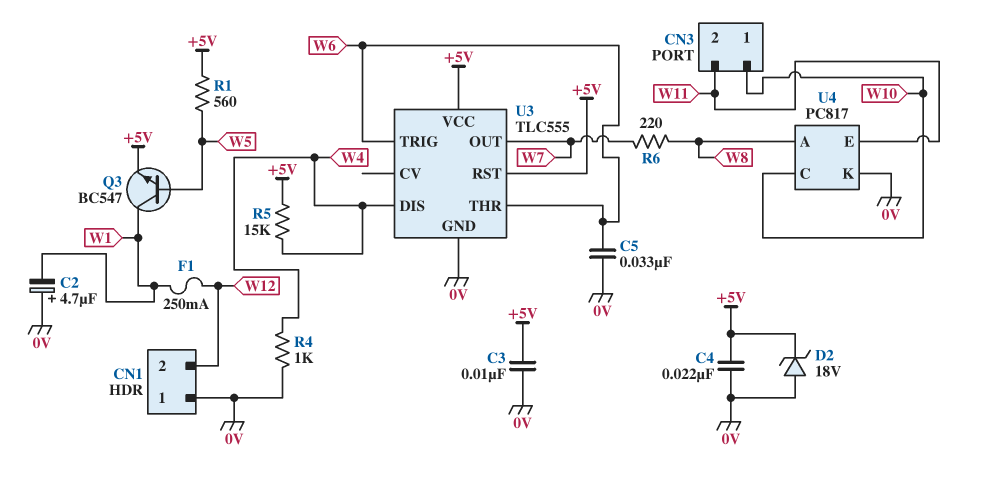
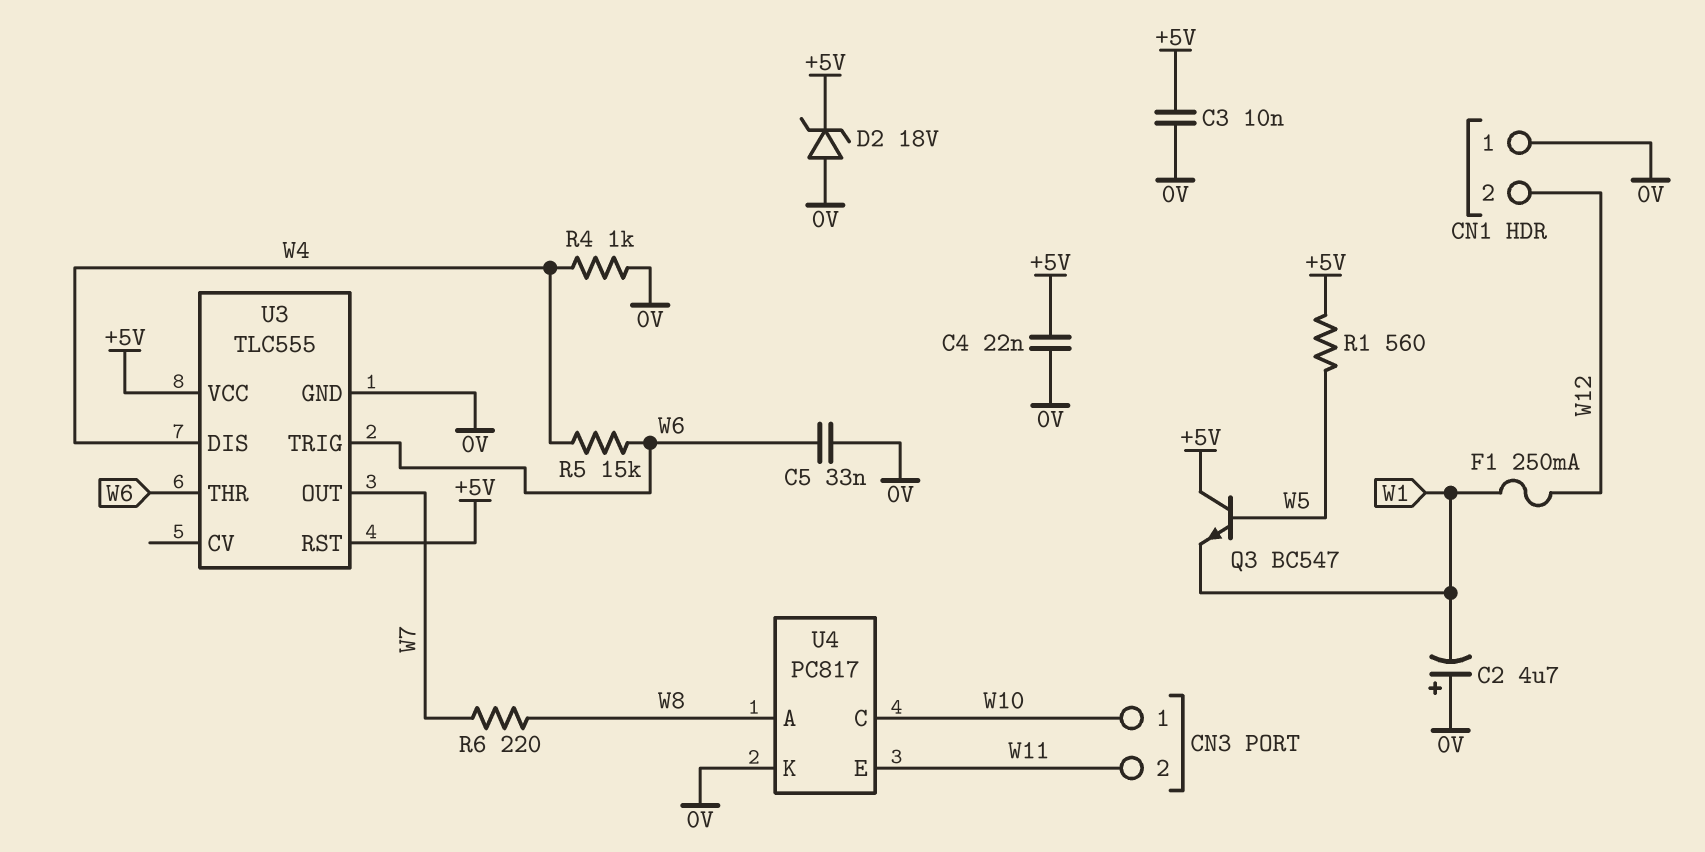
Q3: NPN BC547 (B W5, C W1, E +5V) -> NPN BC547 (B W5, C +5V, E W1)
R5: 15k (+5V, W4) -> 15k (W4, W6)

